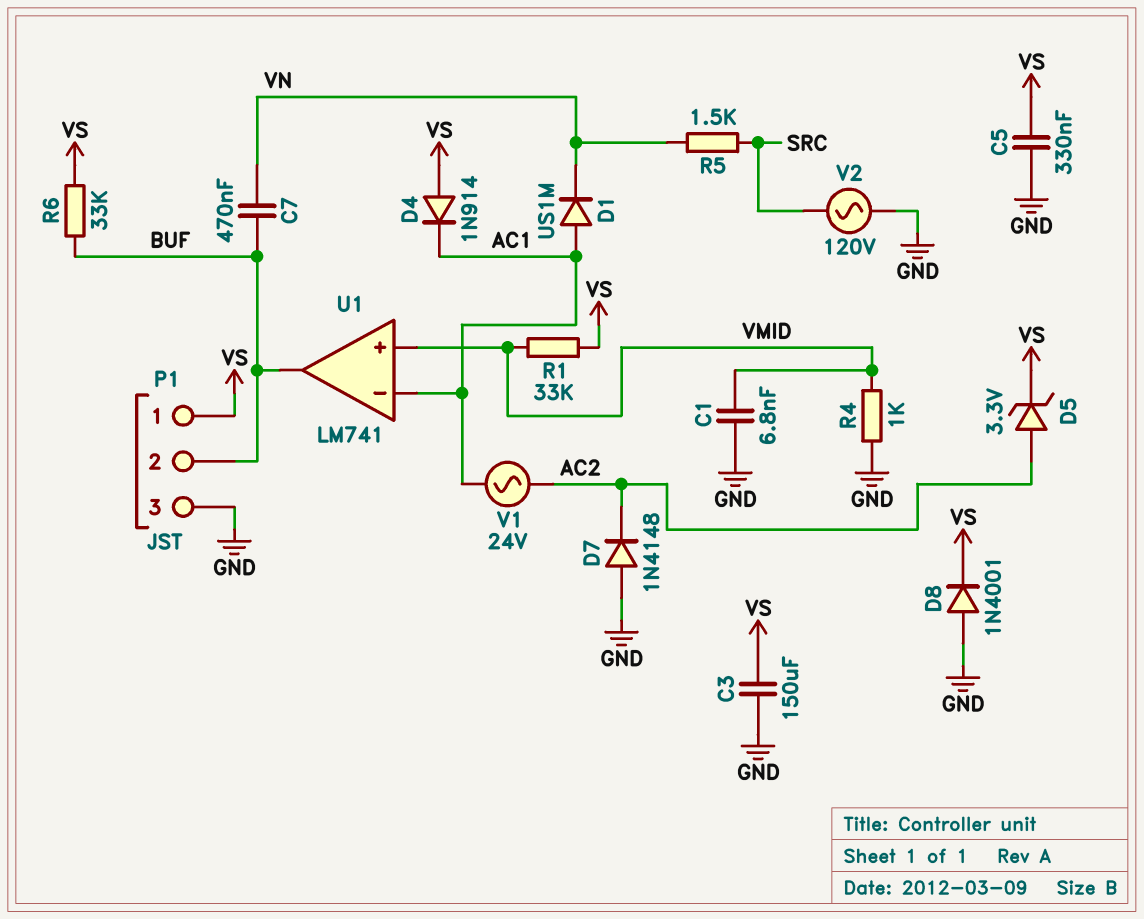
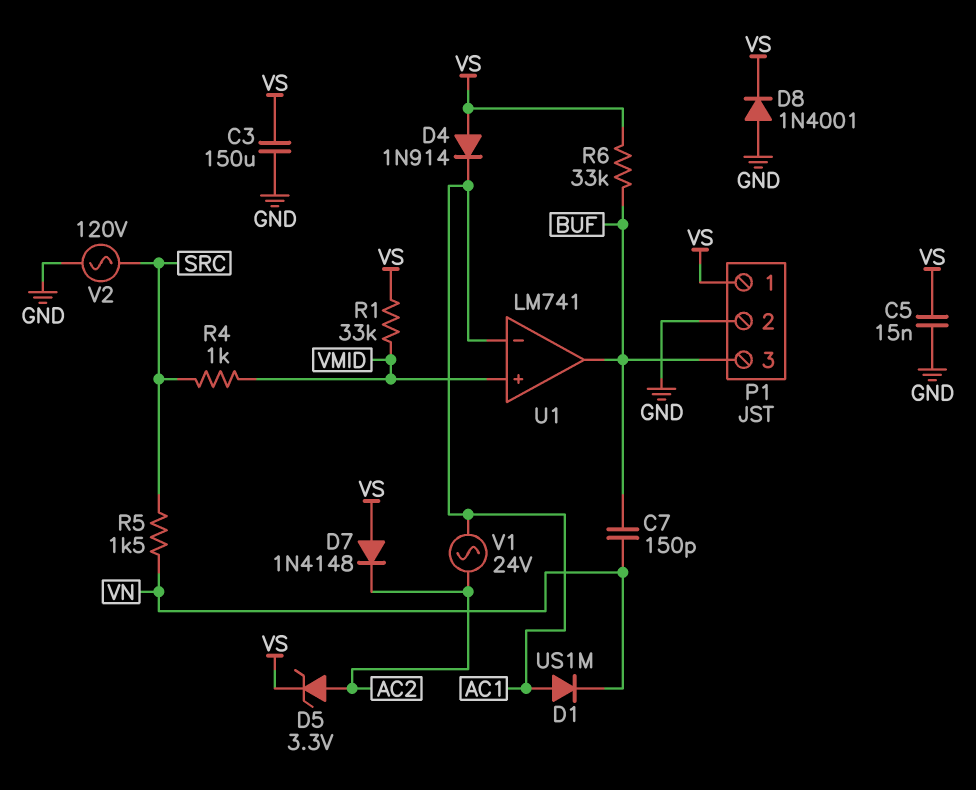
C1: 6.8nF (GND, VMID) -> none
C5: 330nF (GND, VS) -> 15nF (GND, VS)
C7: 470nF (BUF, VN) -> 150pF (BUF, VN)
D7: diode 1N4148 (A GND, K AC2) -> diode 1N4148 (A VS, K AC2)
P1 pin 2: BUF -> GND
P1 pin 3: GND -> BUF
R4: 1k (GND, VMID) -> 1k (SRC, VMID)

